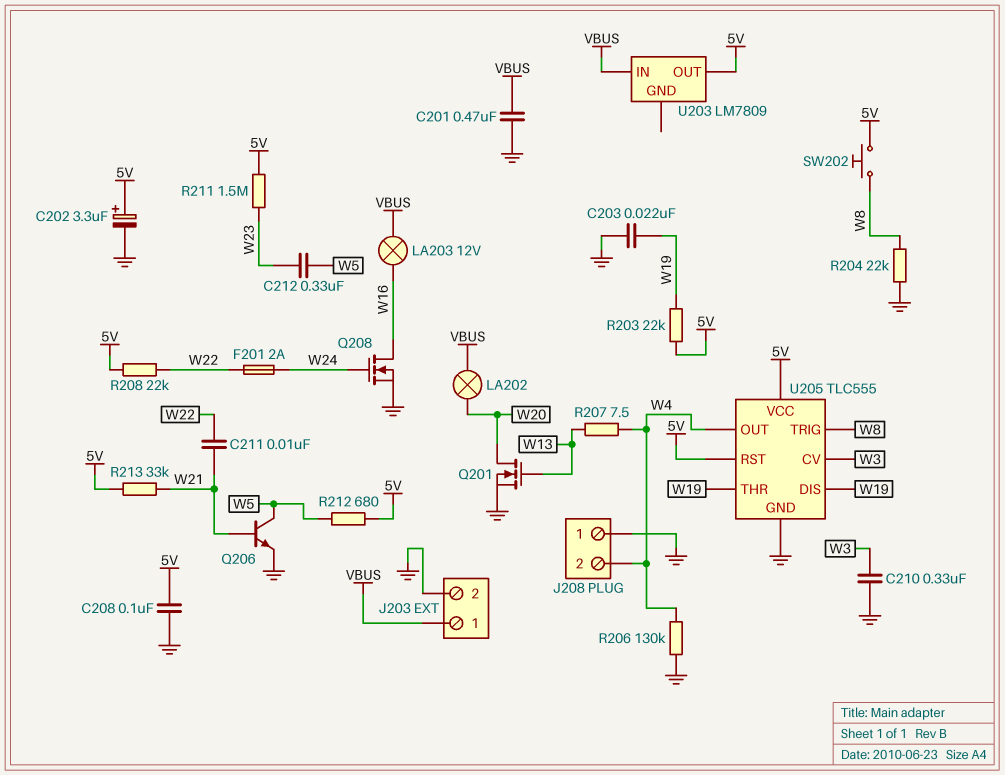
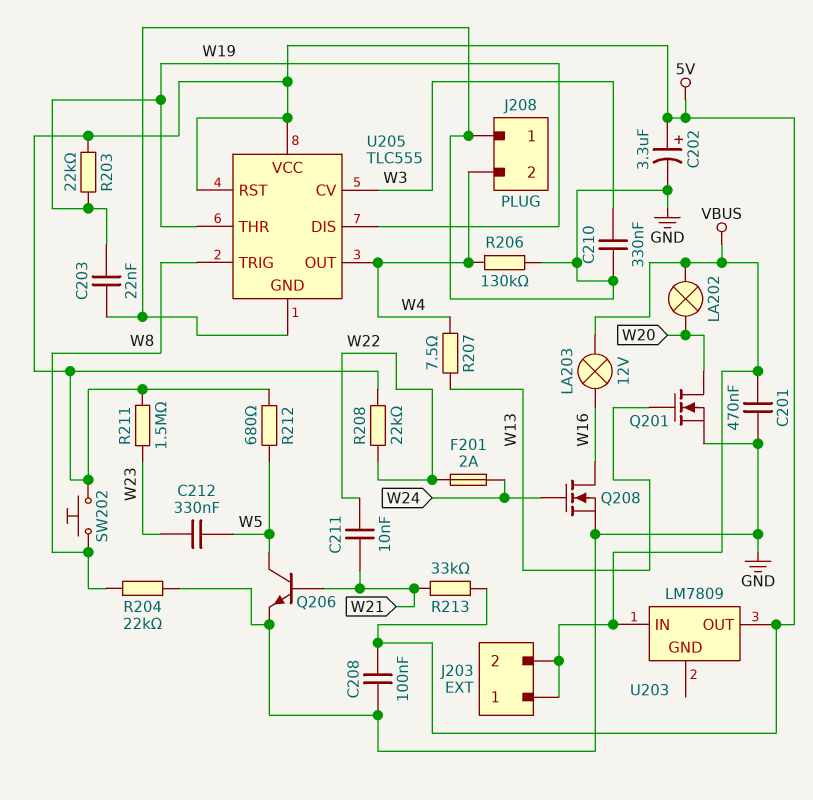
J203 pin 2: GND -> VBUS

